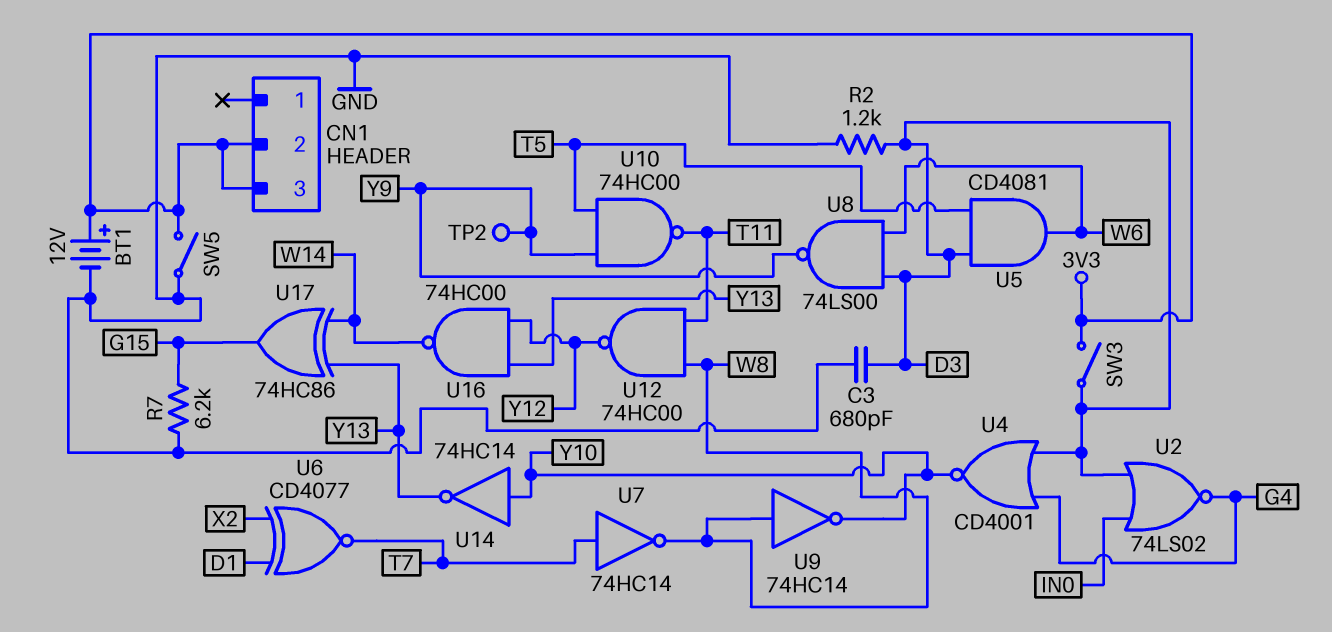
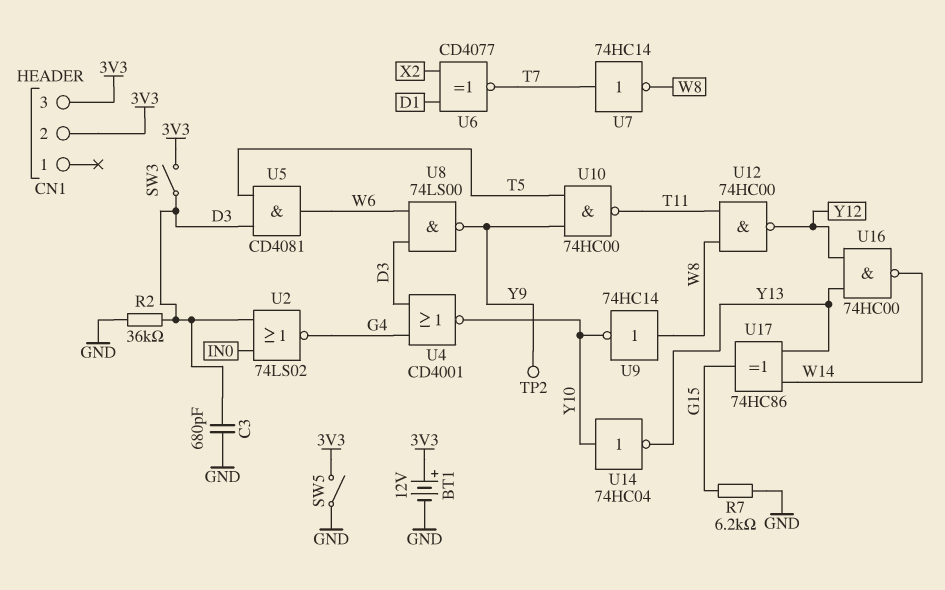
R2: 1.2k (D3, GND) -> 36k (D3, GND)
U14: NOT 74HC14 (in Y10, out Y13) -> NOT 74HC04 (in Y10, out Y13)

